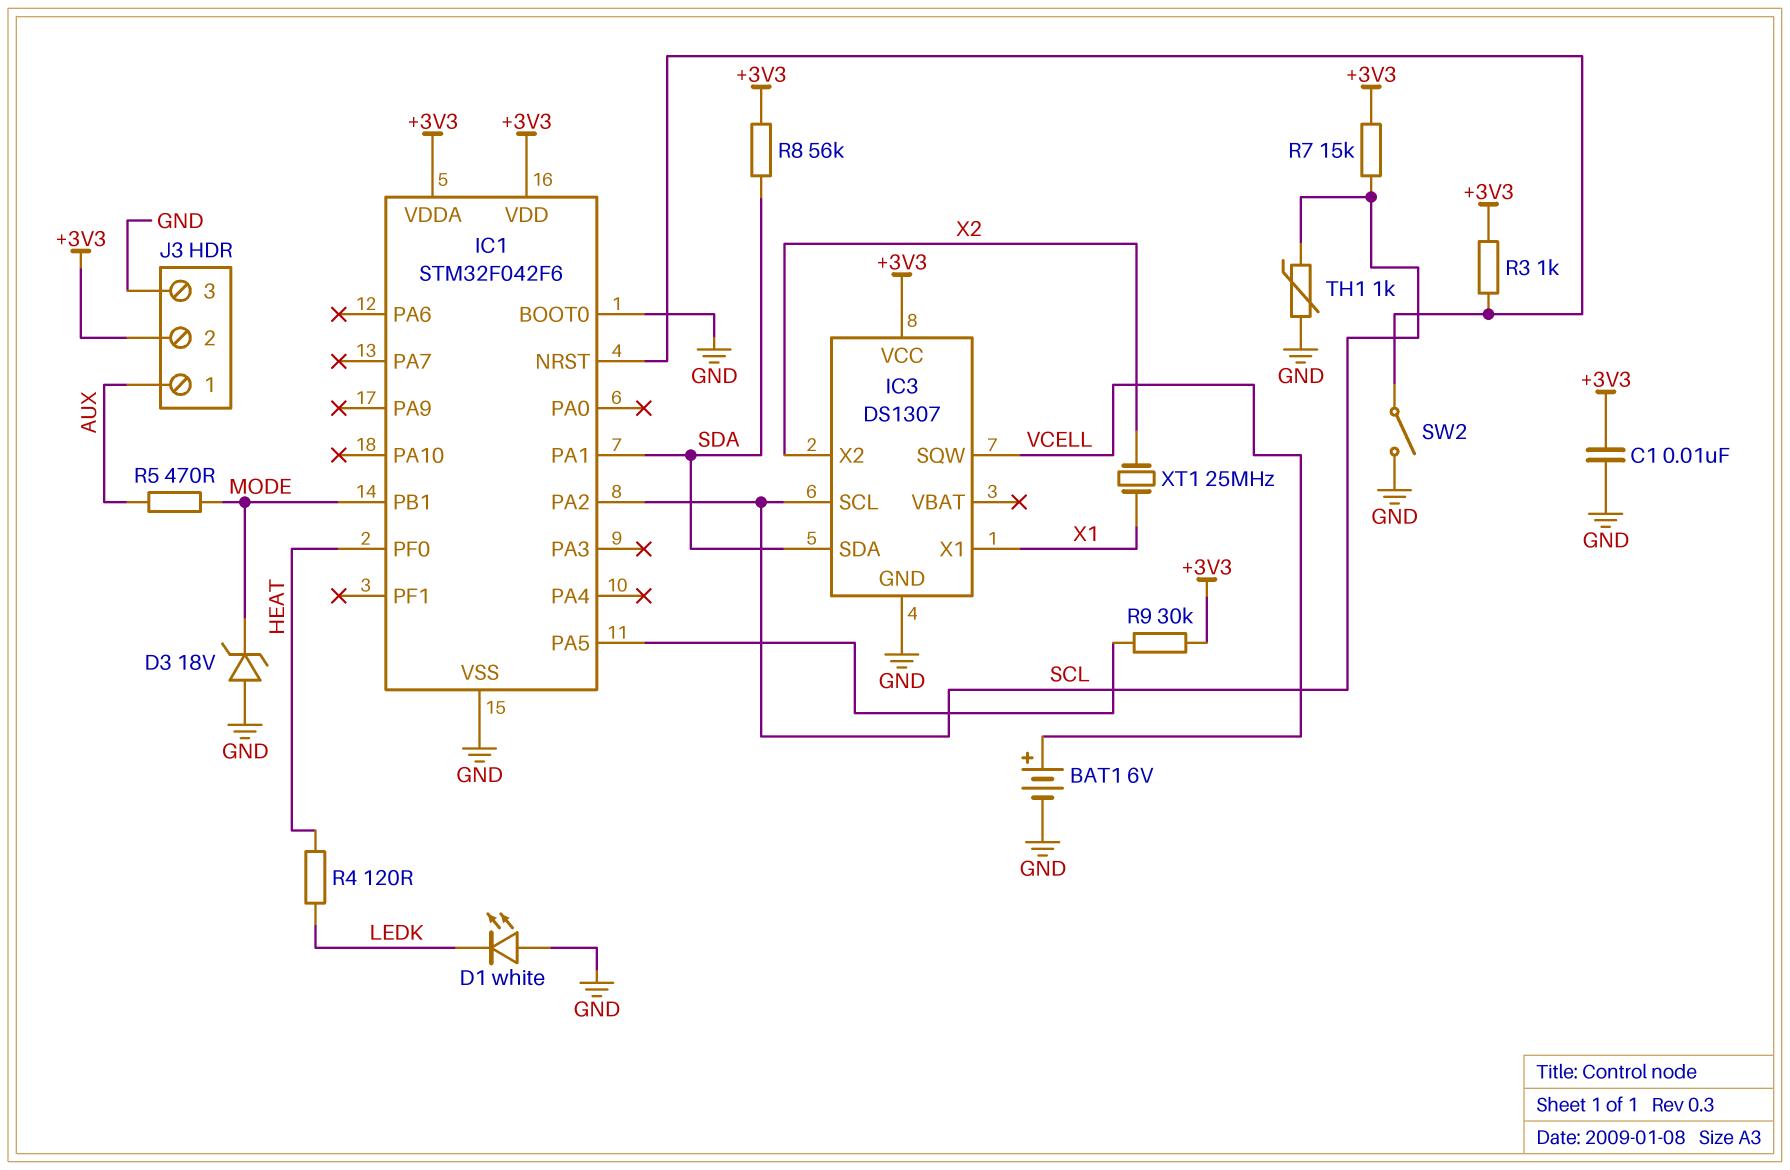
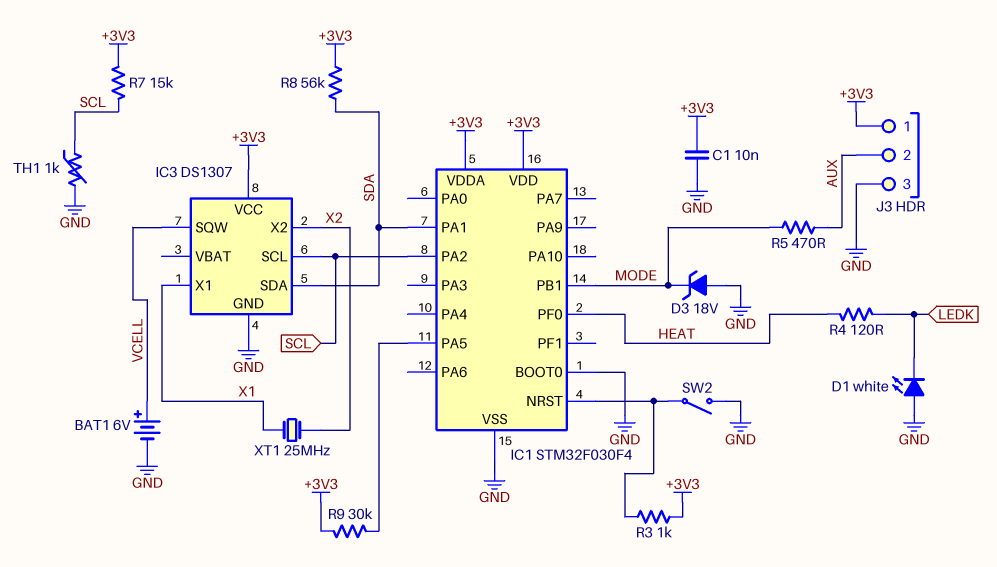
IC1: STM32F042F6 -> STM32F030F4
J3 pin 1: AUX -> +3V3
J3 pin 2: +3V3 -> AUX

